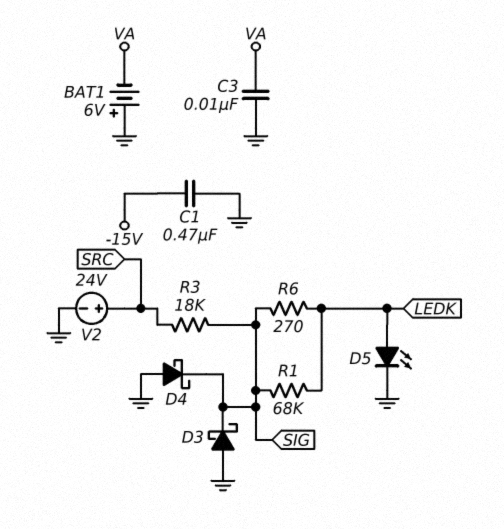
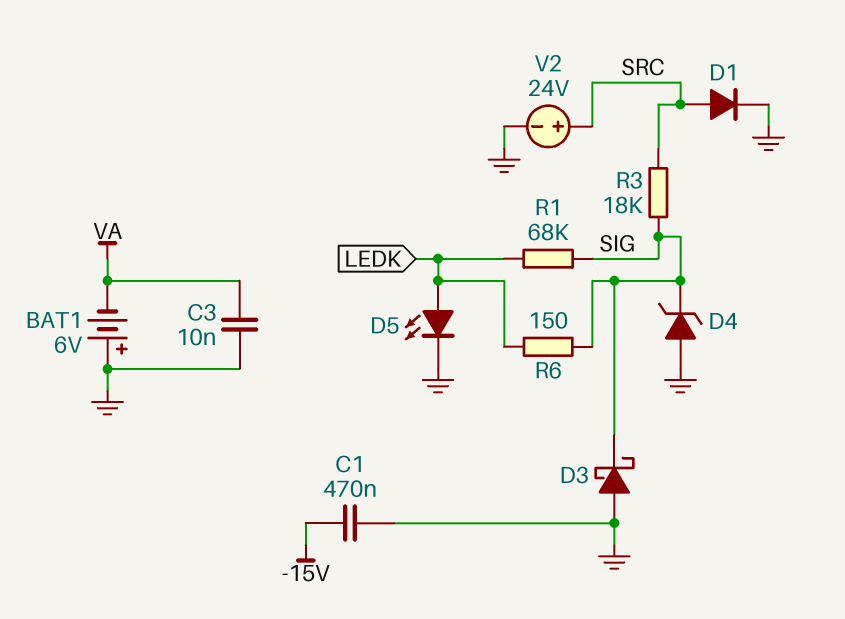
D1: none -> diode (A SRC, K GND)
D4: schottky (A GND, K SIG) -> zener (A GND, K SIG)
R6: 270 (LEDK, SIG) -> 150 (LEDK, SIG)

